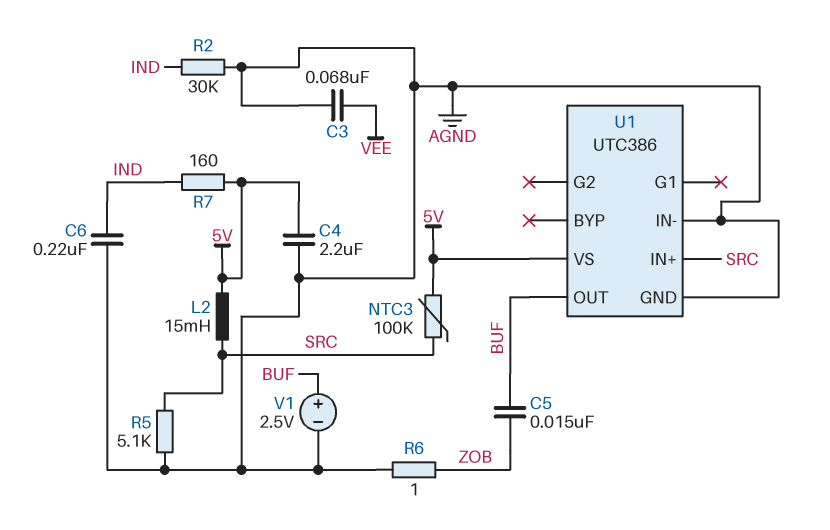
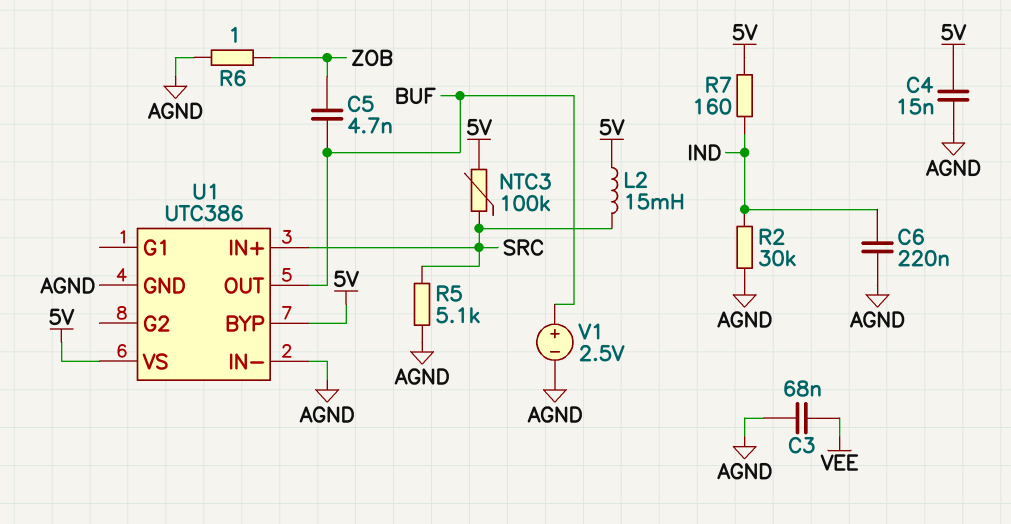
C4: 2.2uF (5V, AGND) -> 15nF (5V, AGND)
C5: 15nF (BUF, ZOB) -> 4.7nF (BUF, ZOB)
U1 pin BYP: none -> 5V

